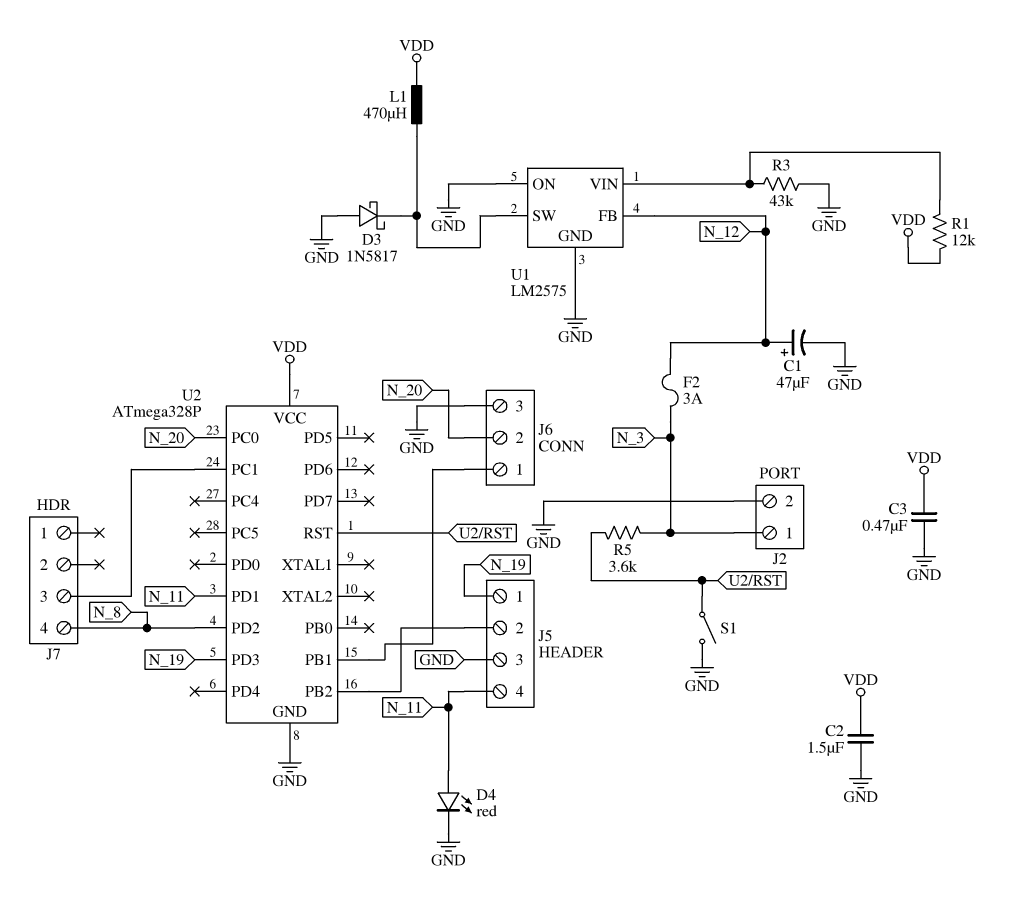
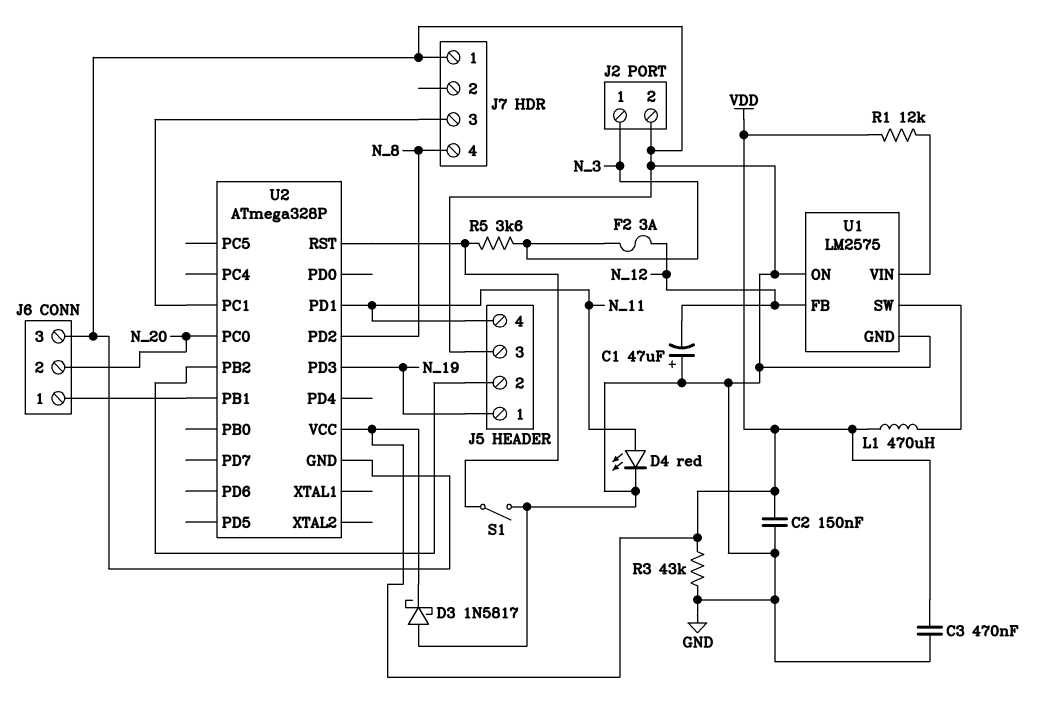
C1: 47uF (plus N_12, minus GND) -> 47uF (plus GND, minus N_12)
C2: 1.5uF (GND, VDD) -> 150nF (GND, VDD)
D3: schottky 1N5817 (A GND, K U1/SW) -> schottky 1N5817 (A GND, K VDD)
J7 pin 1: none -> GND
R3: 43k (GND, U1/VIN) -> 43k (GND, VDD)

